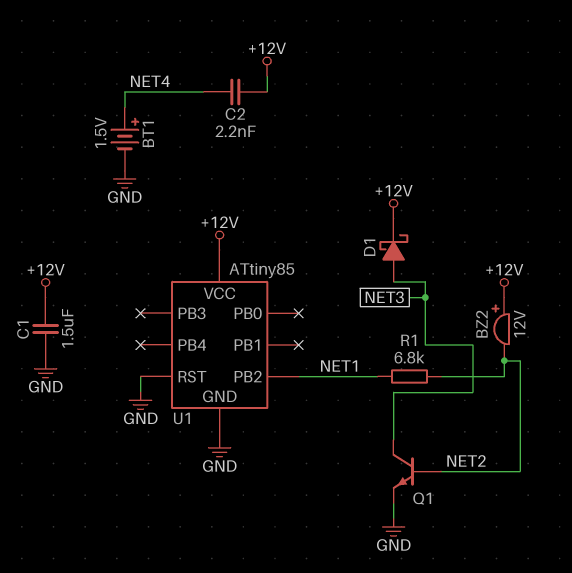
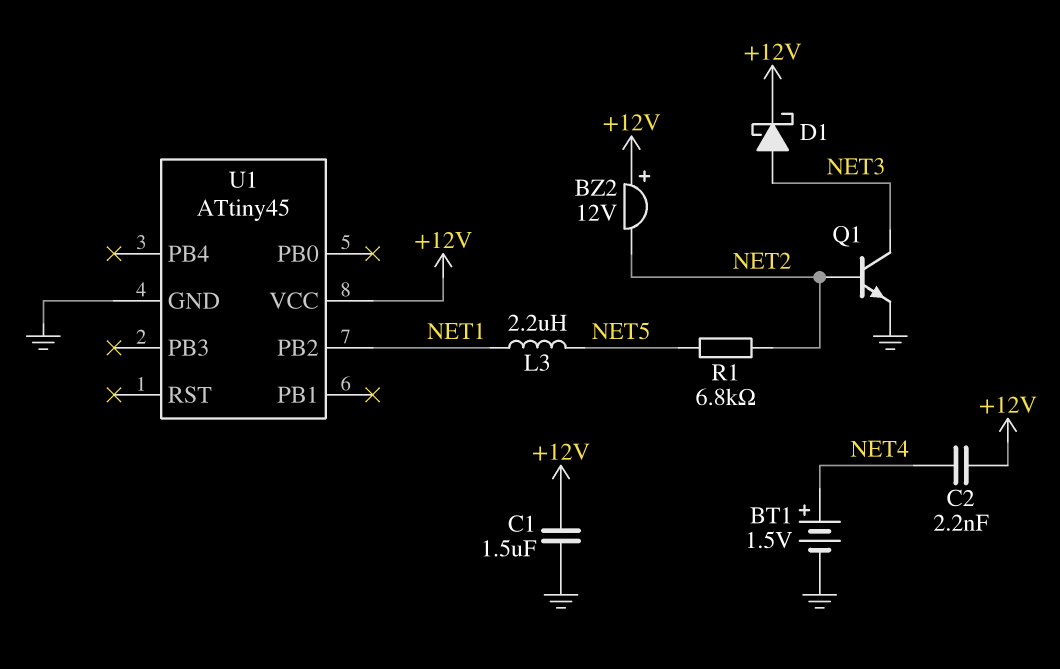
L3: none -> 2.2uH (NET1, NET5)
R1: 6.8k (NET1, NET2) -> 6.8k (NET2, NET5)
U1: ATtiny85 -> ATtiny45
U1 pin RST: GND -> none

